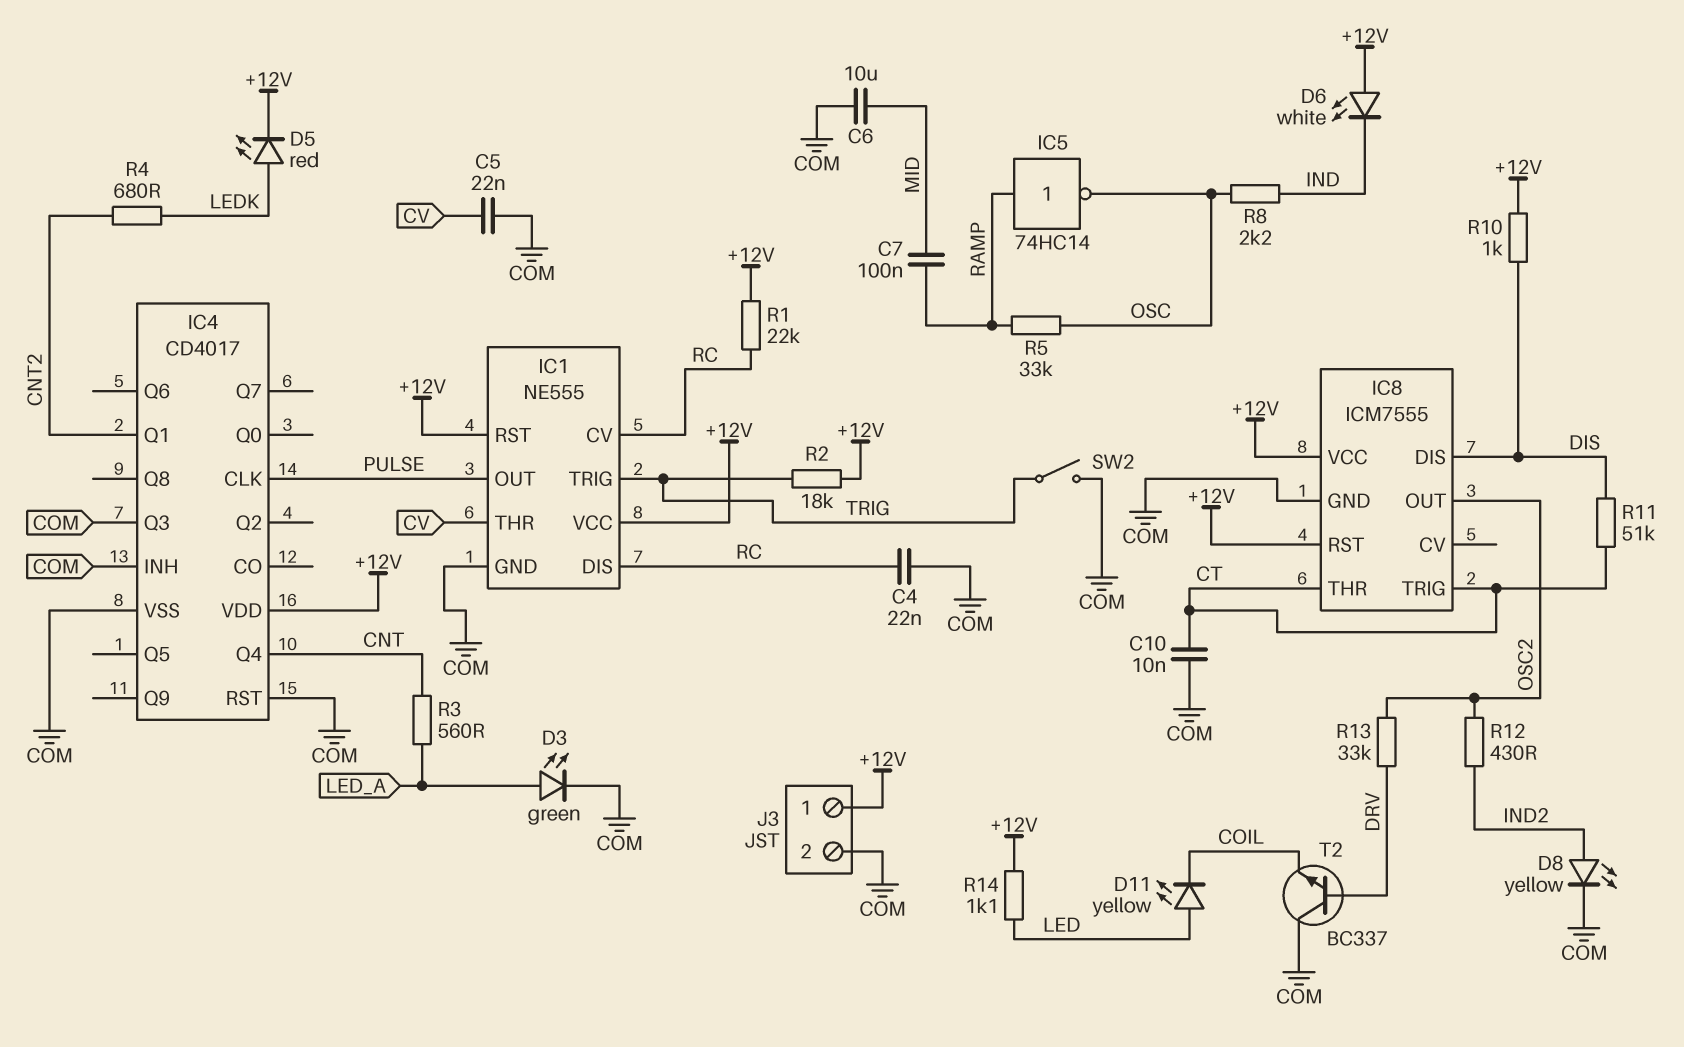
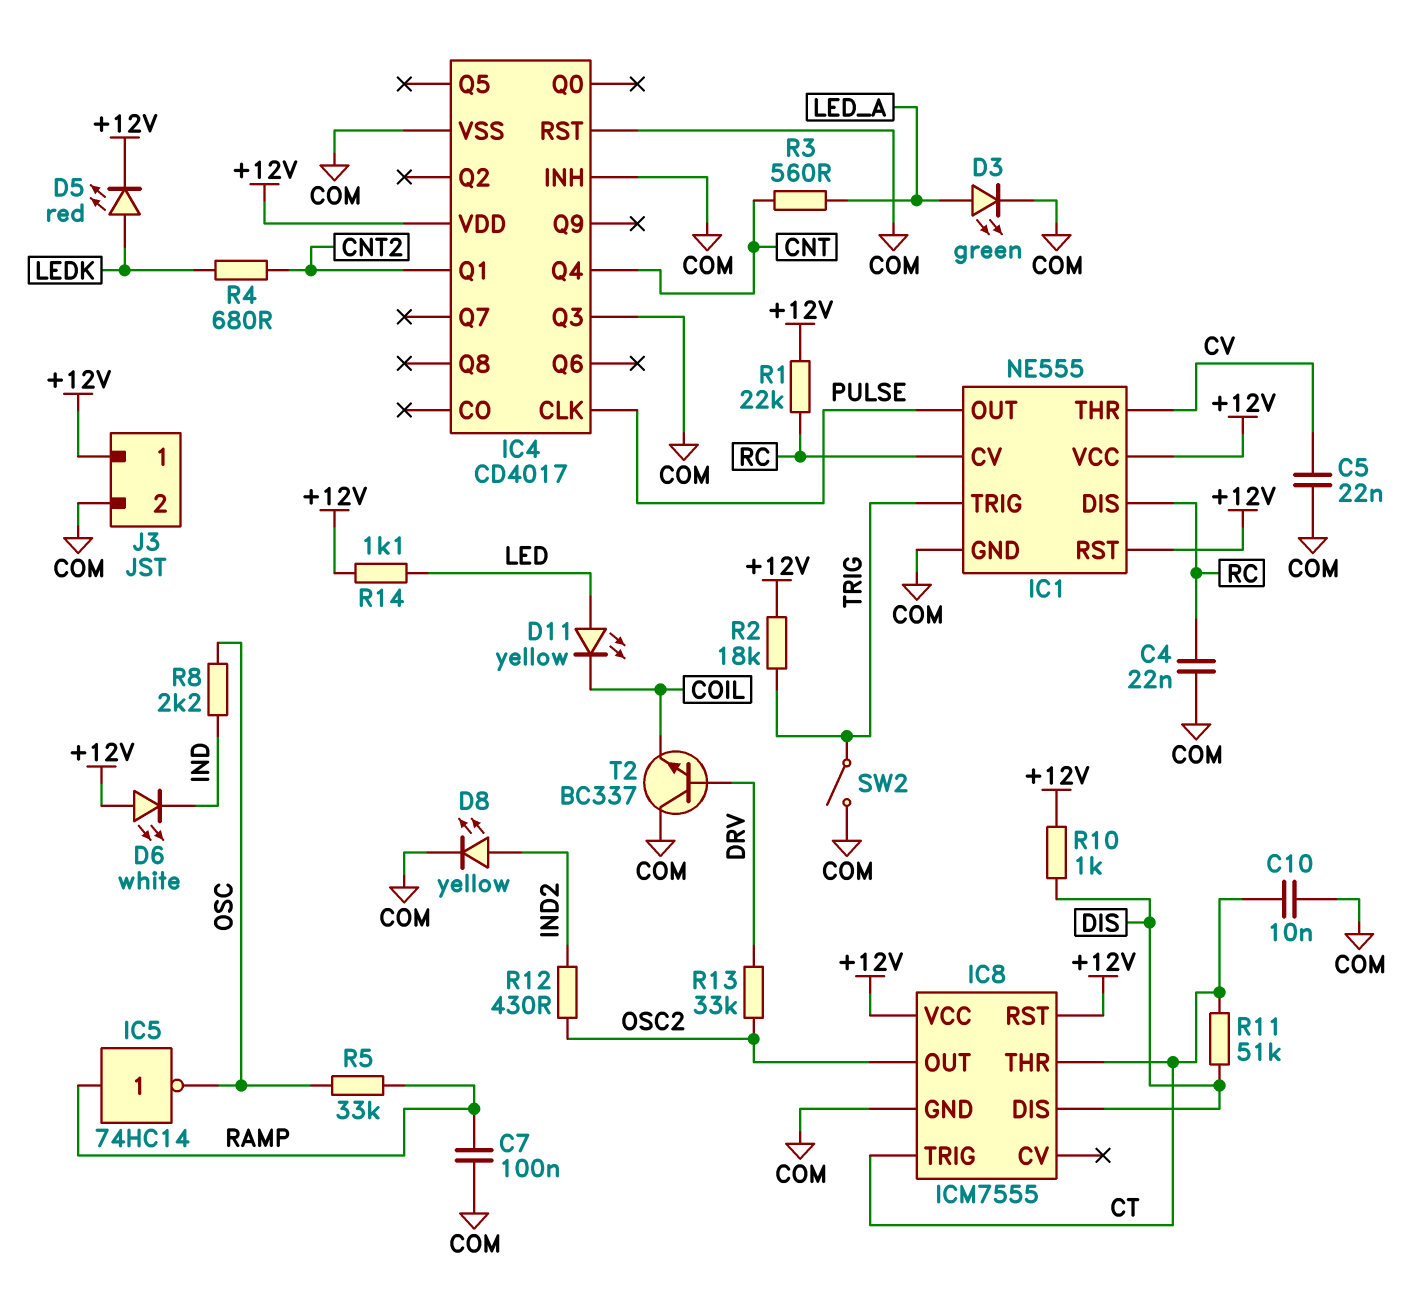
C6: 10uF (COM, MID) -> none
C7: 100nF (MID, RAMP) -> 100nF (COM, RAMP)

